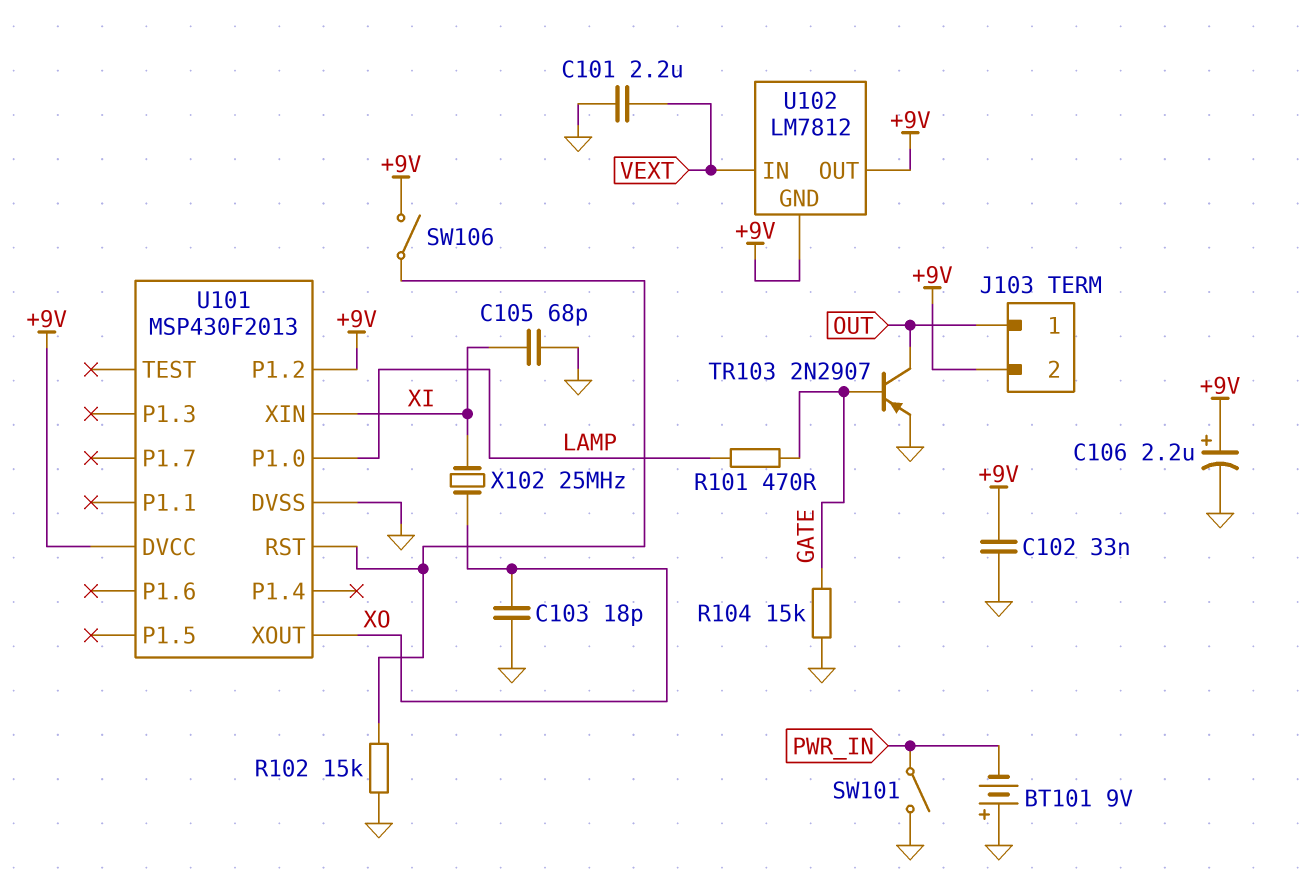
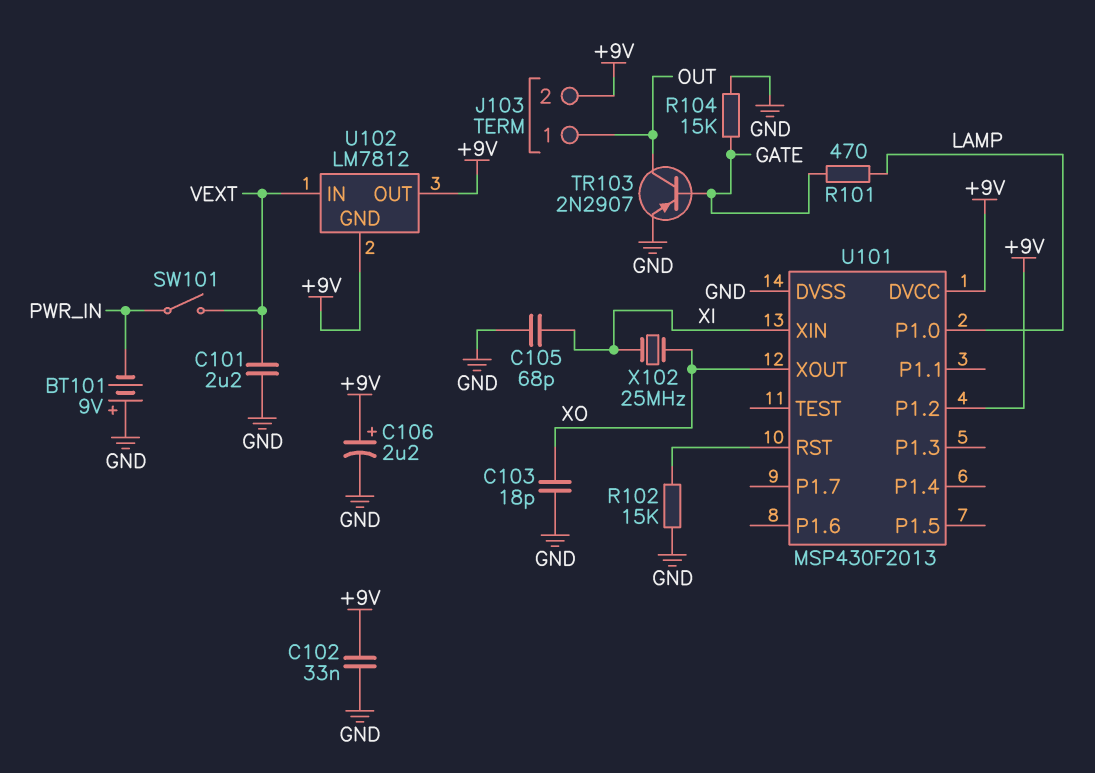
SW101: switch (GND, PWR_IN) -> switch (PWR_IN, VEXT)
SW106: switch (+9V, U101/RST) -> none

